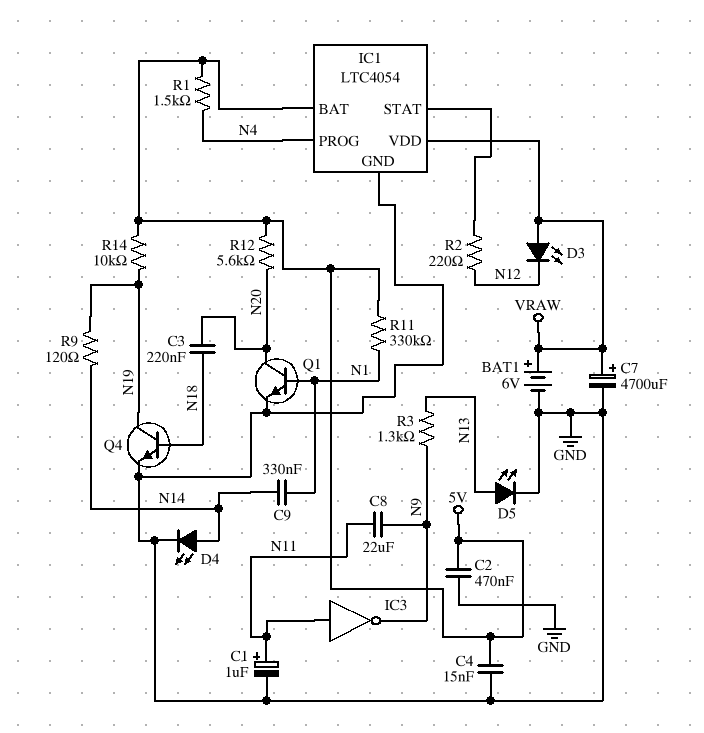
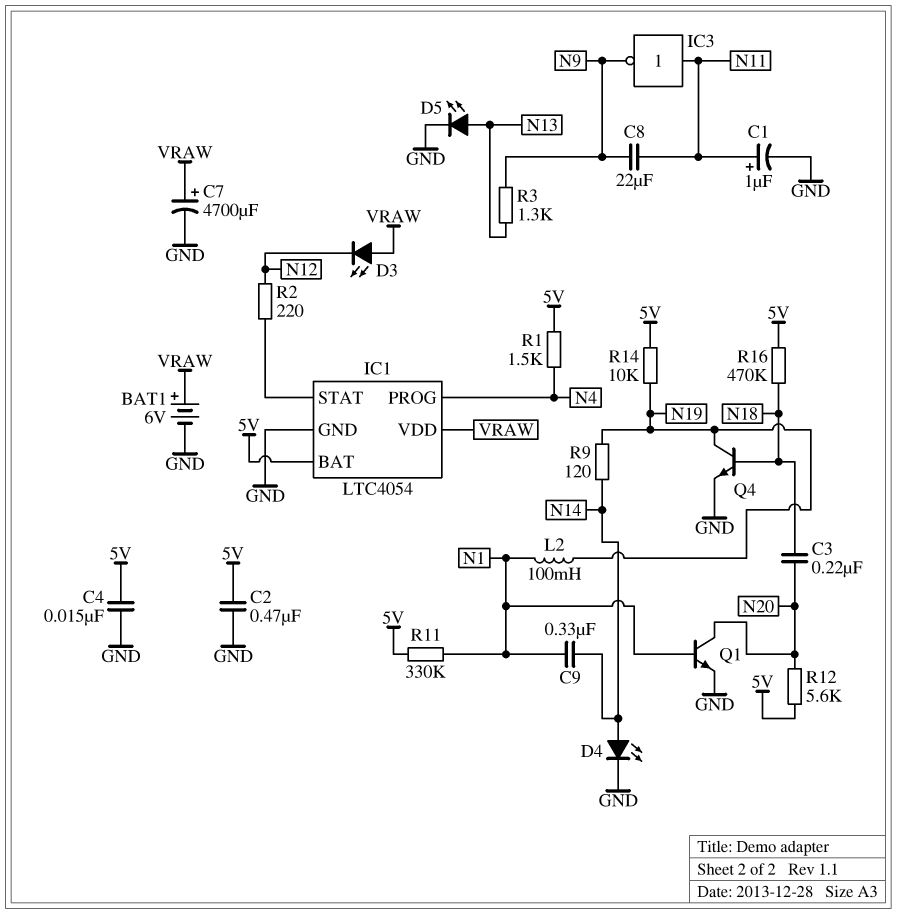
L2: none -> 100mH (N1, N19)
R16: none -> 470k (5V, N18)

